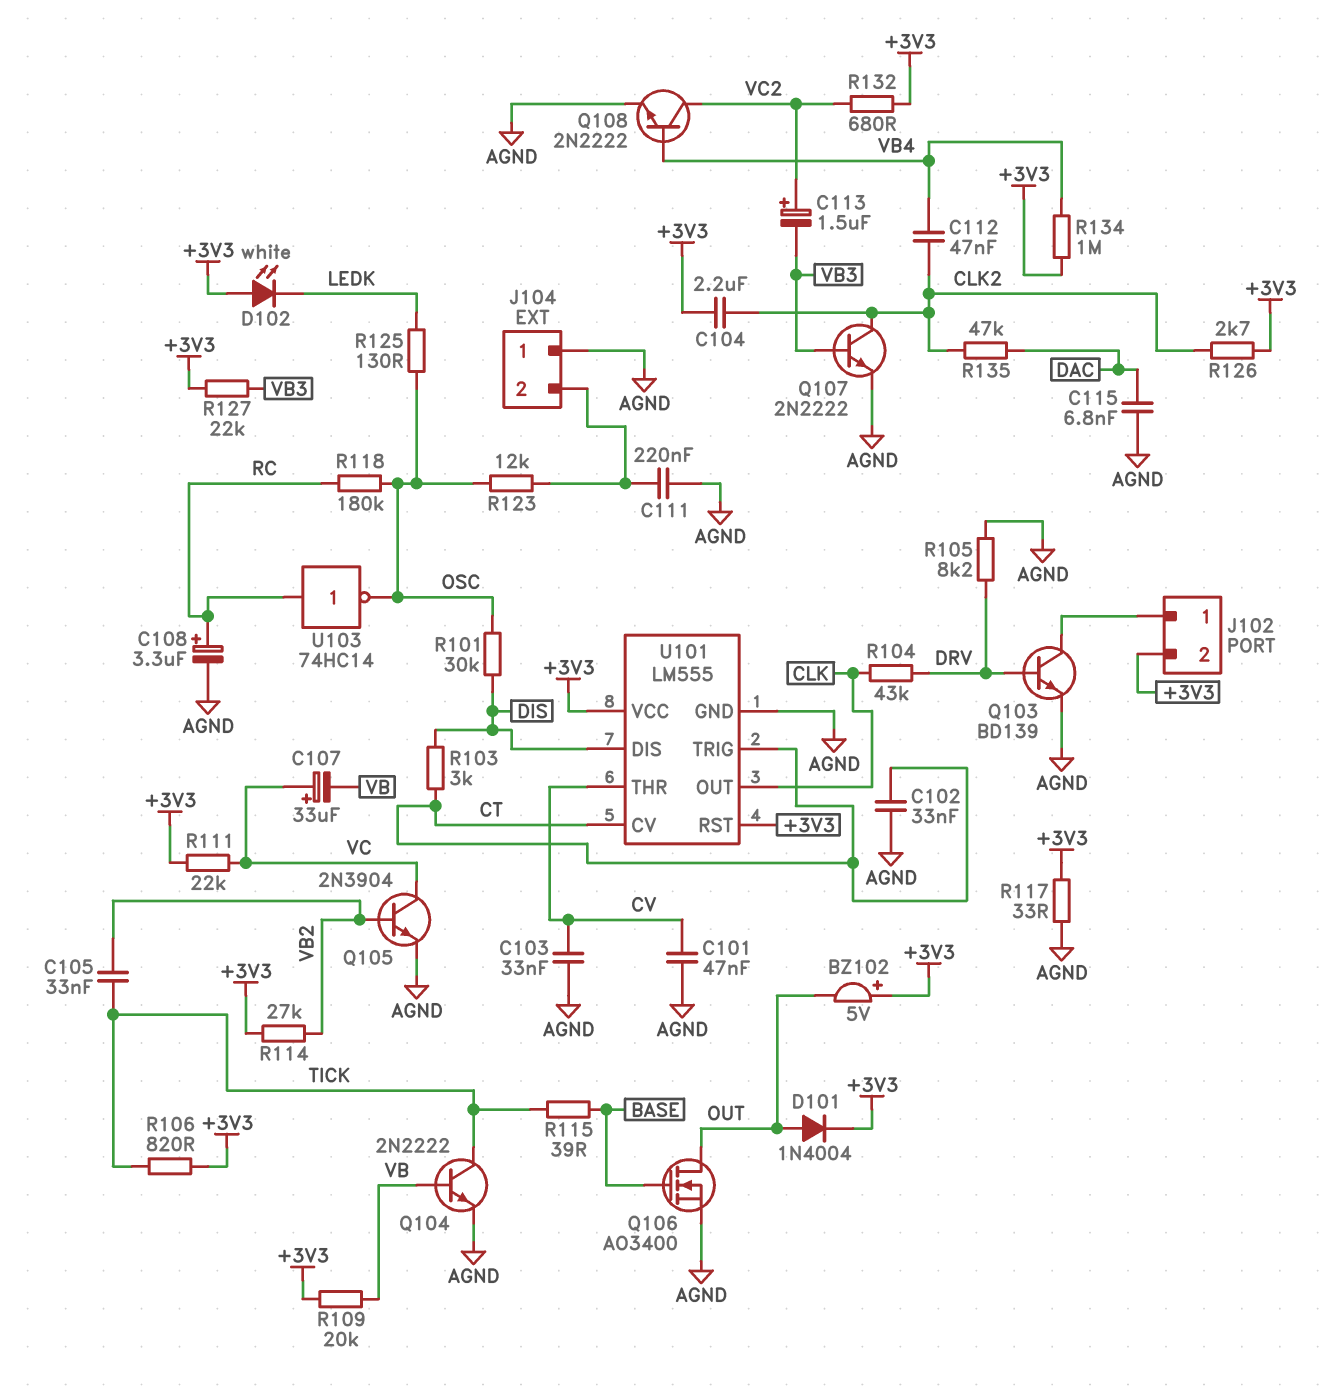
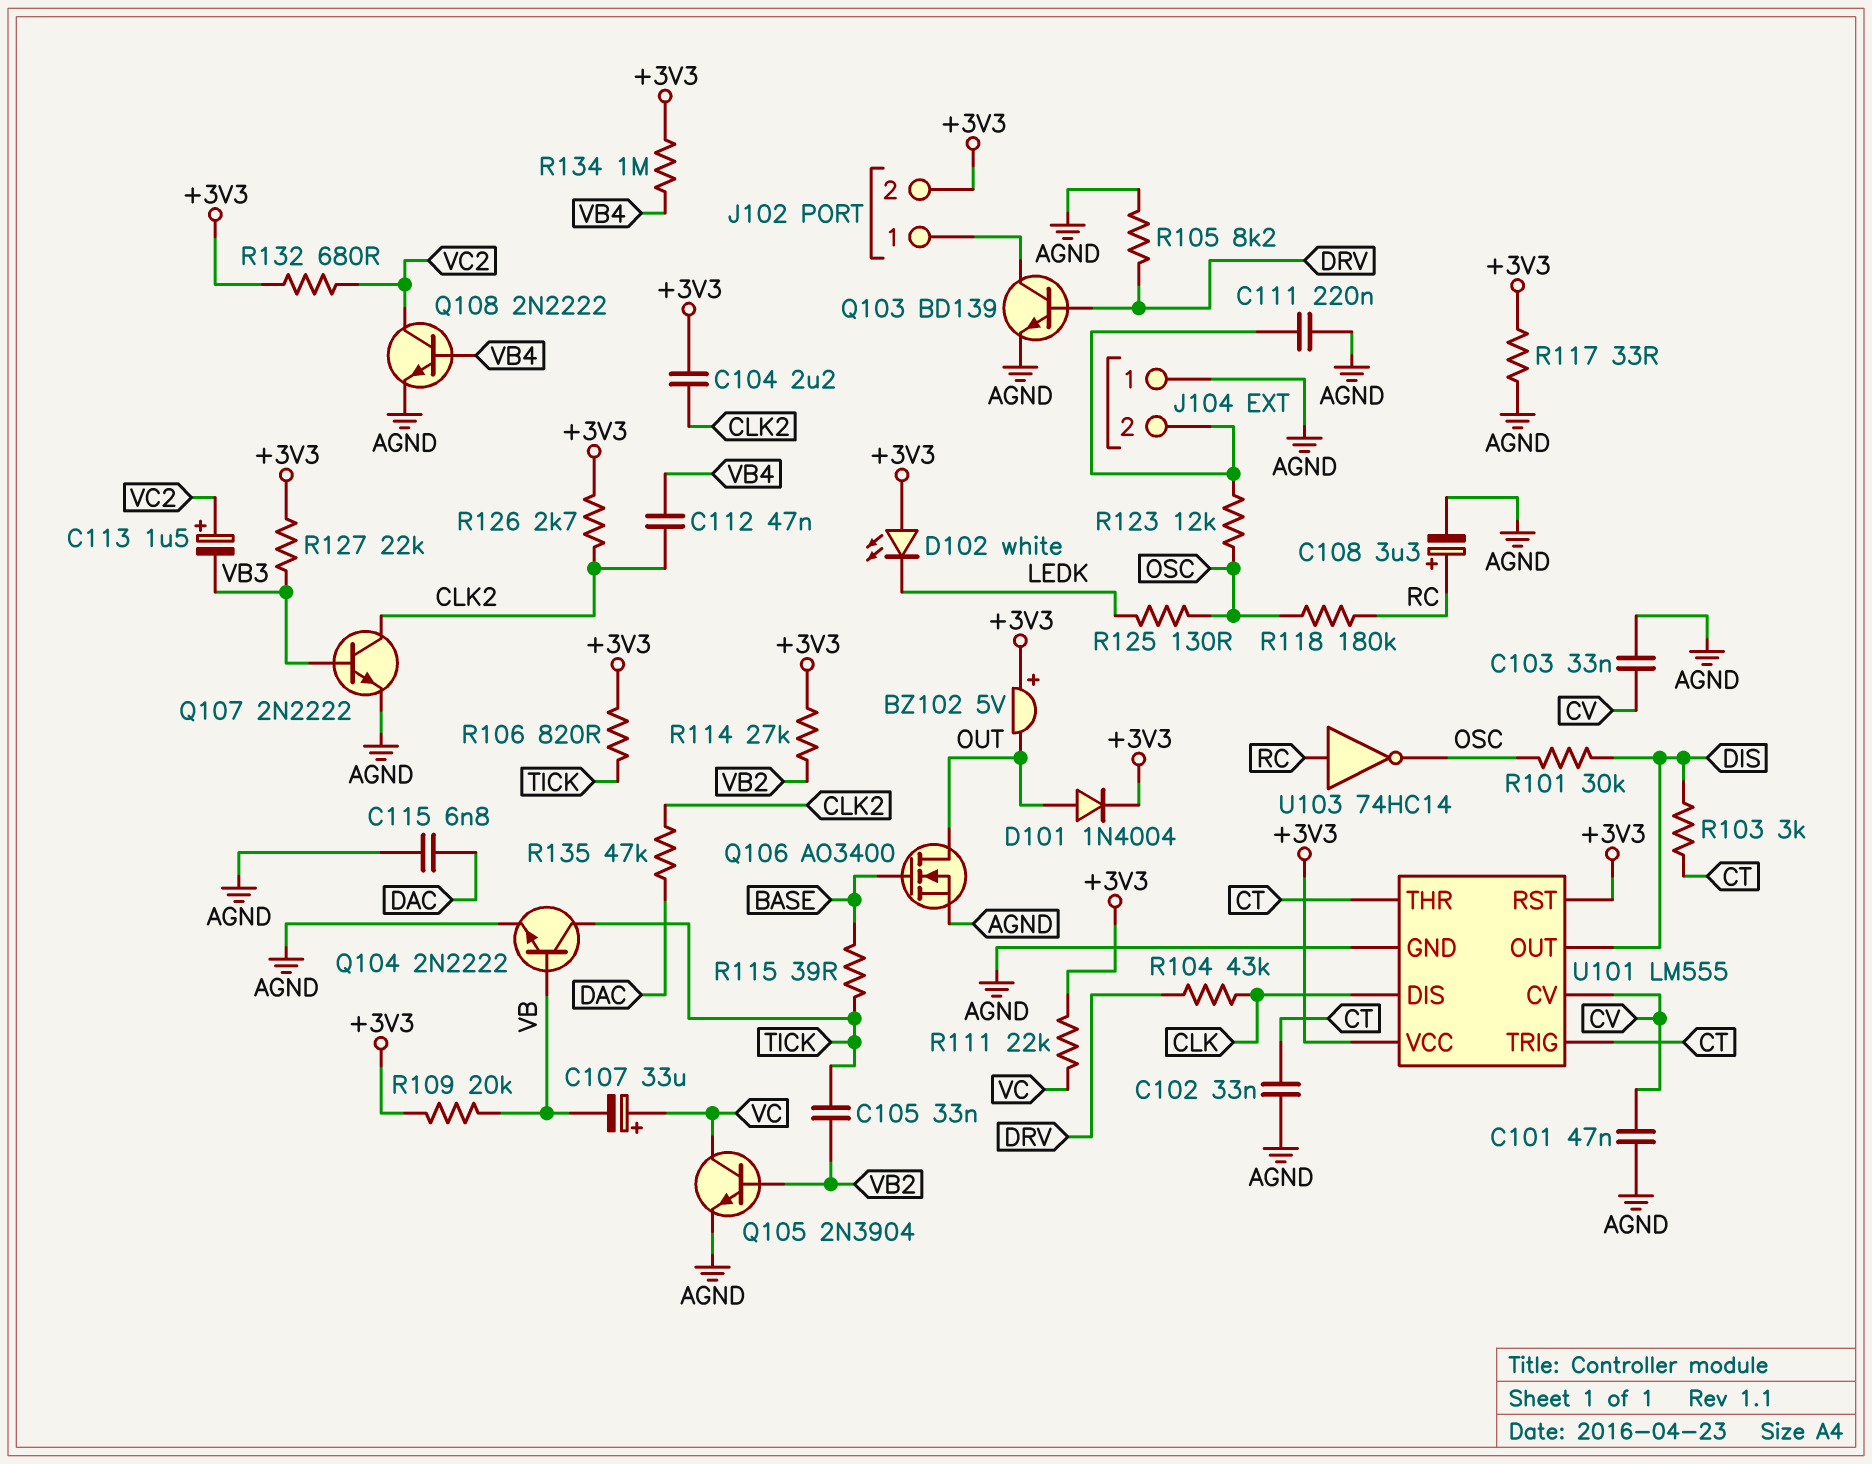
U101 pin CV: CT -> CV
U101 pin DIS: DIS -> CLK
U101 pin OUT: CLK -> DIS
U101 pin THR: CV -> CT

